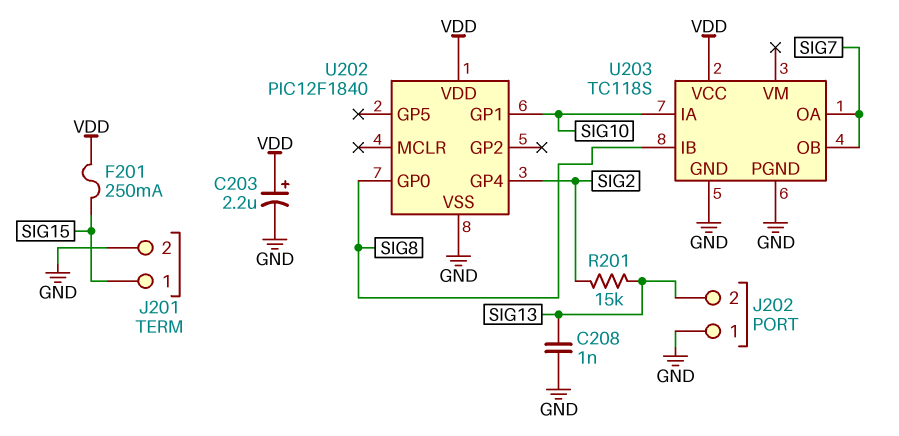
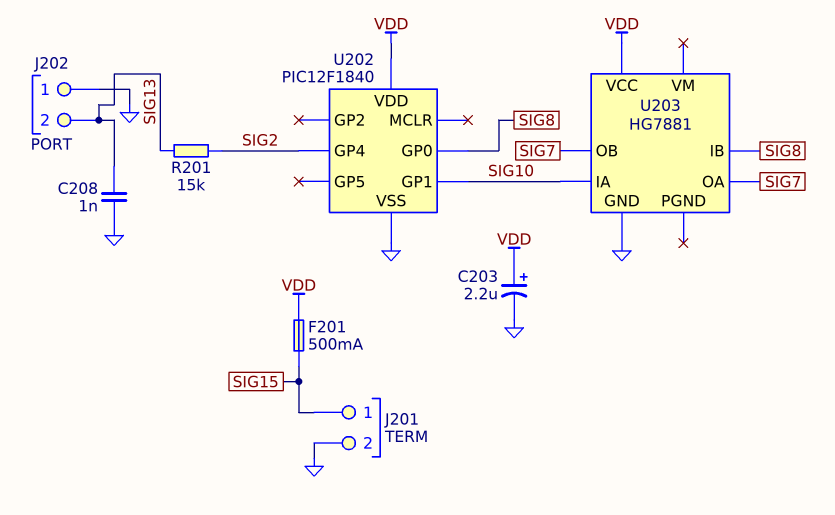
F201: 250mA (SIG15, VDD) -> 500mA (SIG15, VDD)
U203: TC118S -> HG7881
U203 pin PGND: GND -> none

